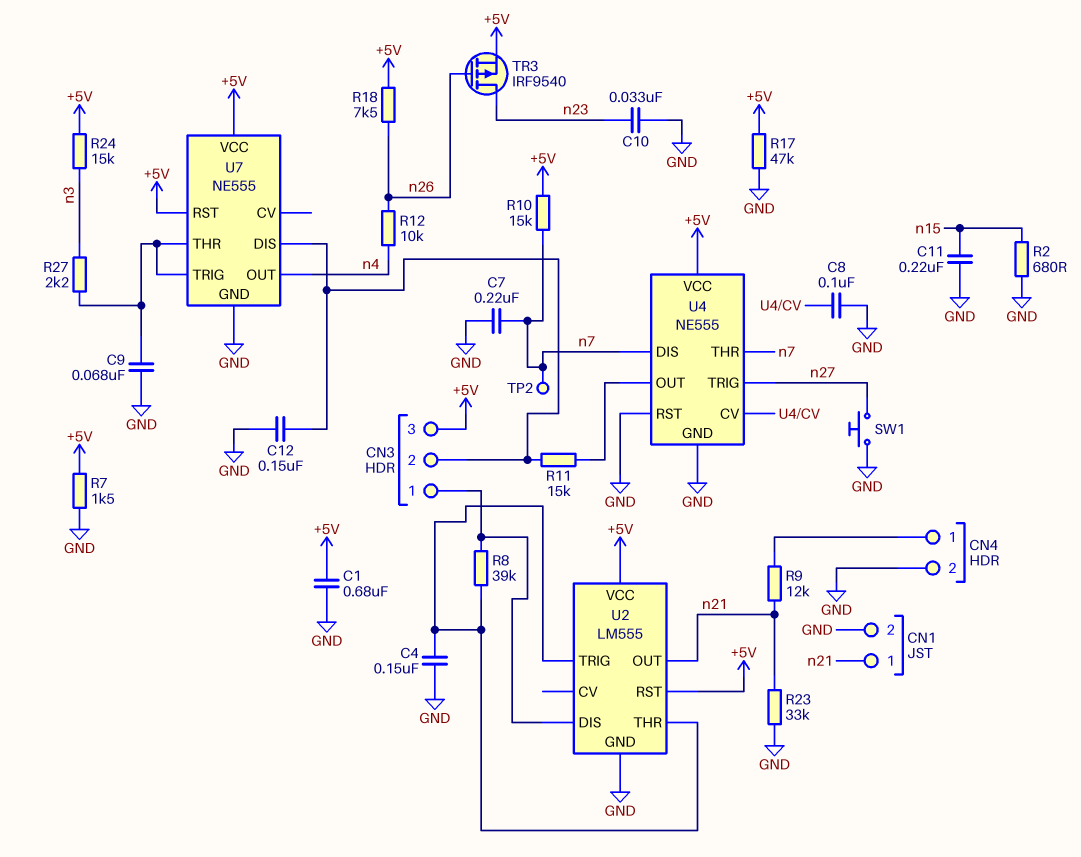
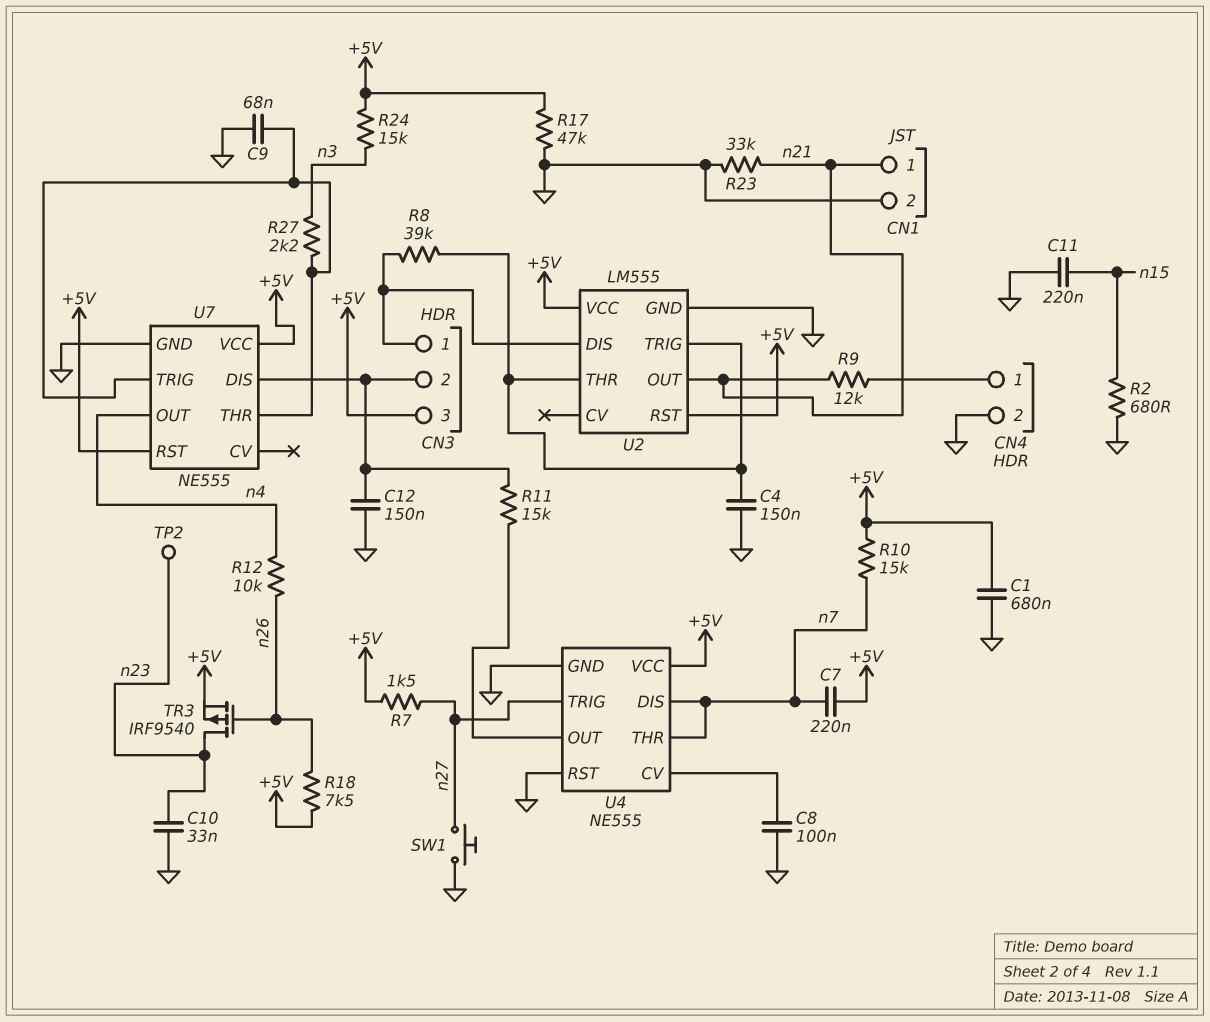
C7: 220nF (GND, n7) -> 220nF (+5V, n7)
R7: 1.5k (+5V, GND) -> 1.5k (+5V, n27)
TP2: test point (n7) -> test point (n23)

